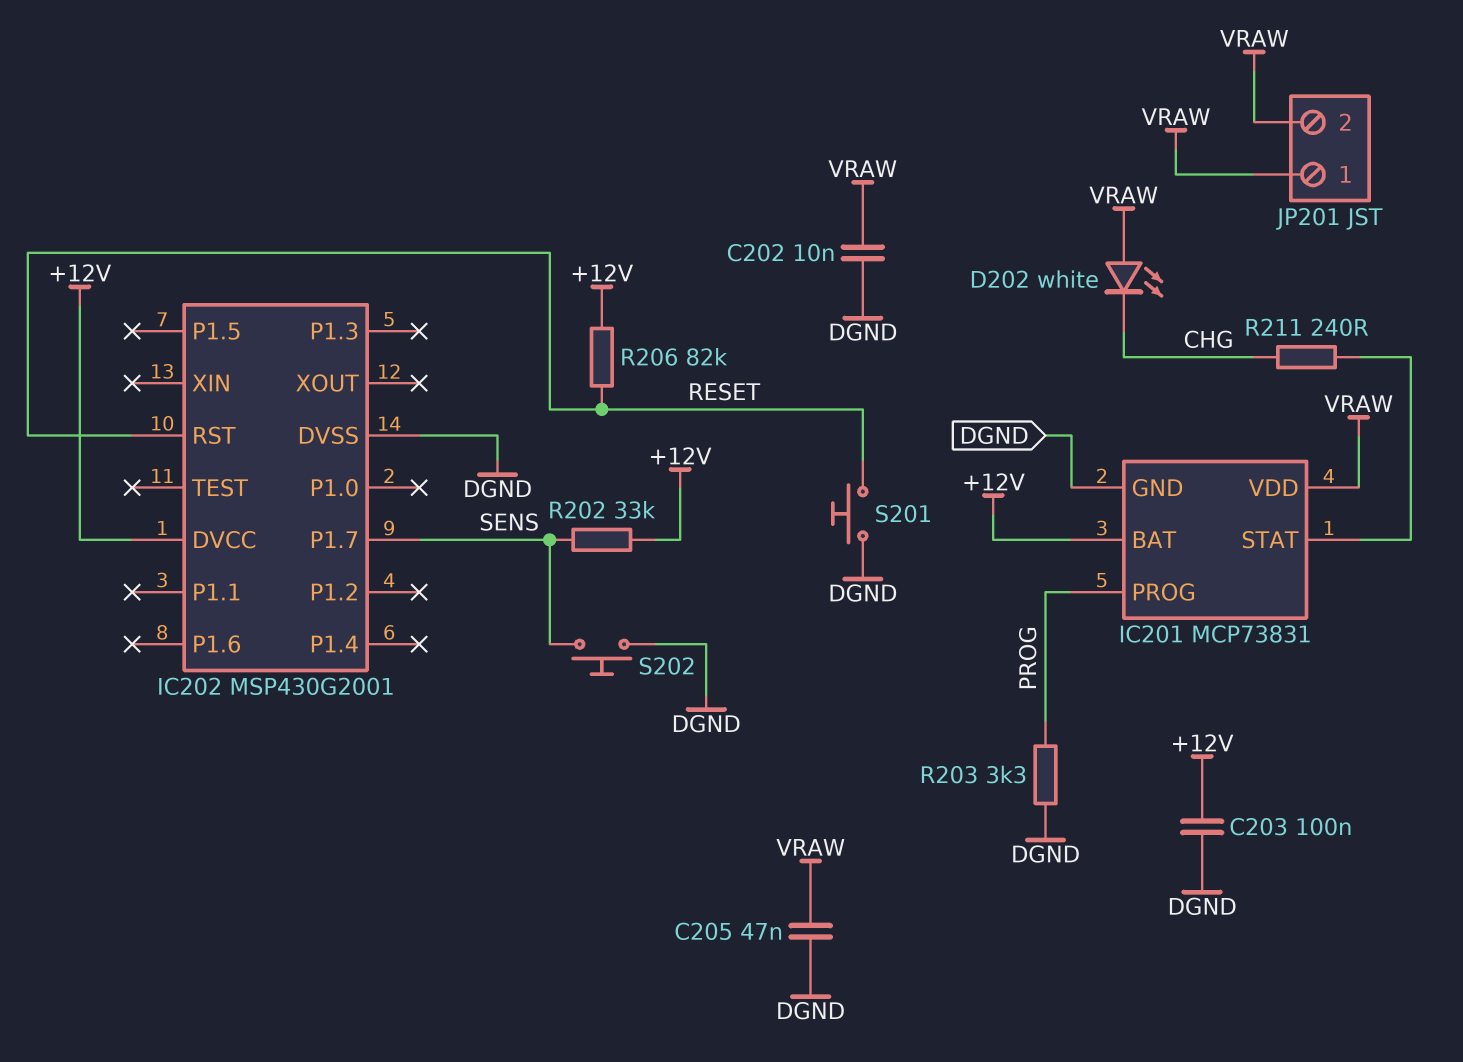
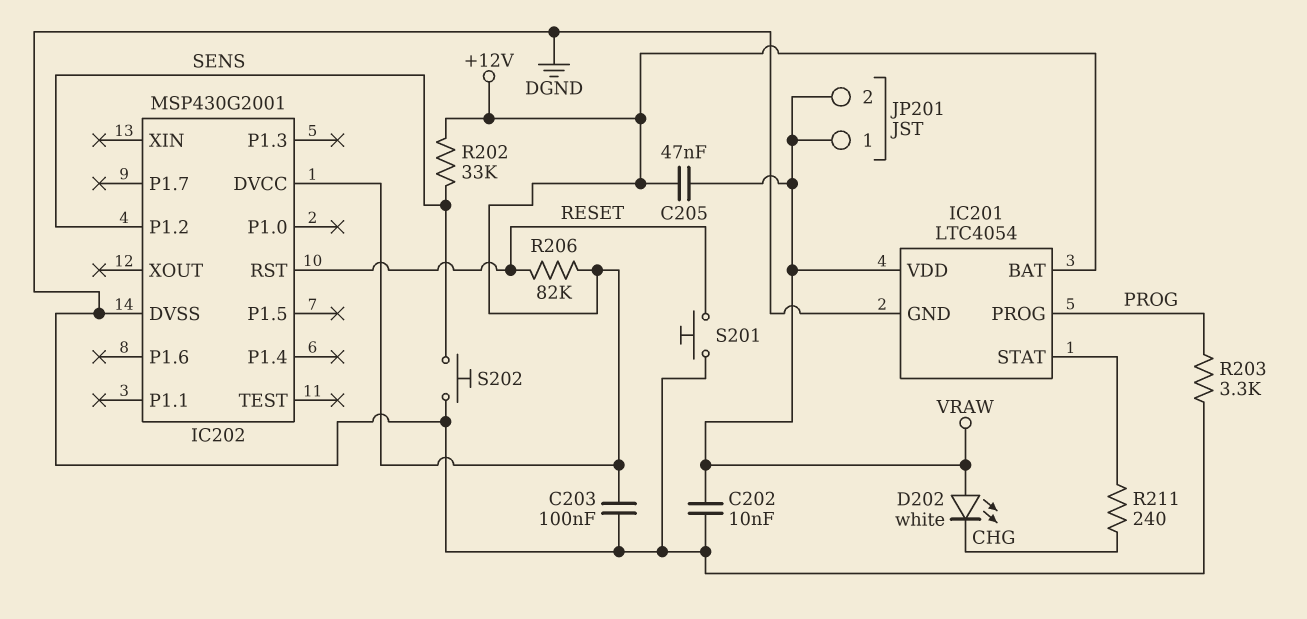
C205: 47nF (DGND, VRAW) -> 47nF (+12V, VRAW)
IC201: MCP73831 -> LTC4054
IC202 pin P1.2: none -> SENS
IC202 pin P1.7: SENS -> none

